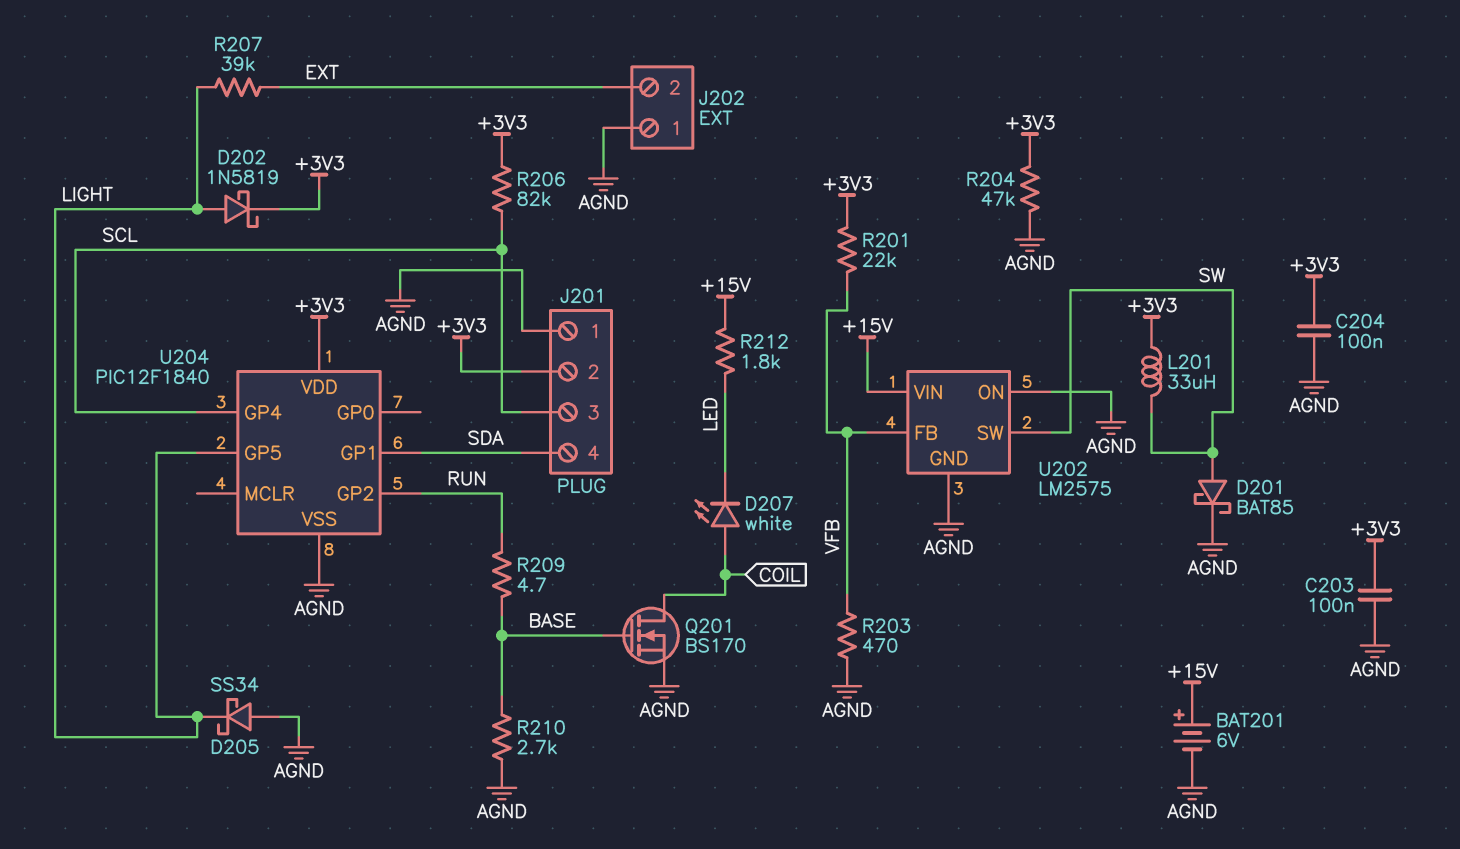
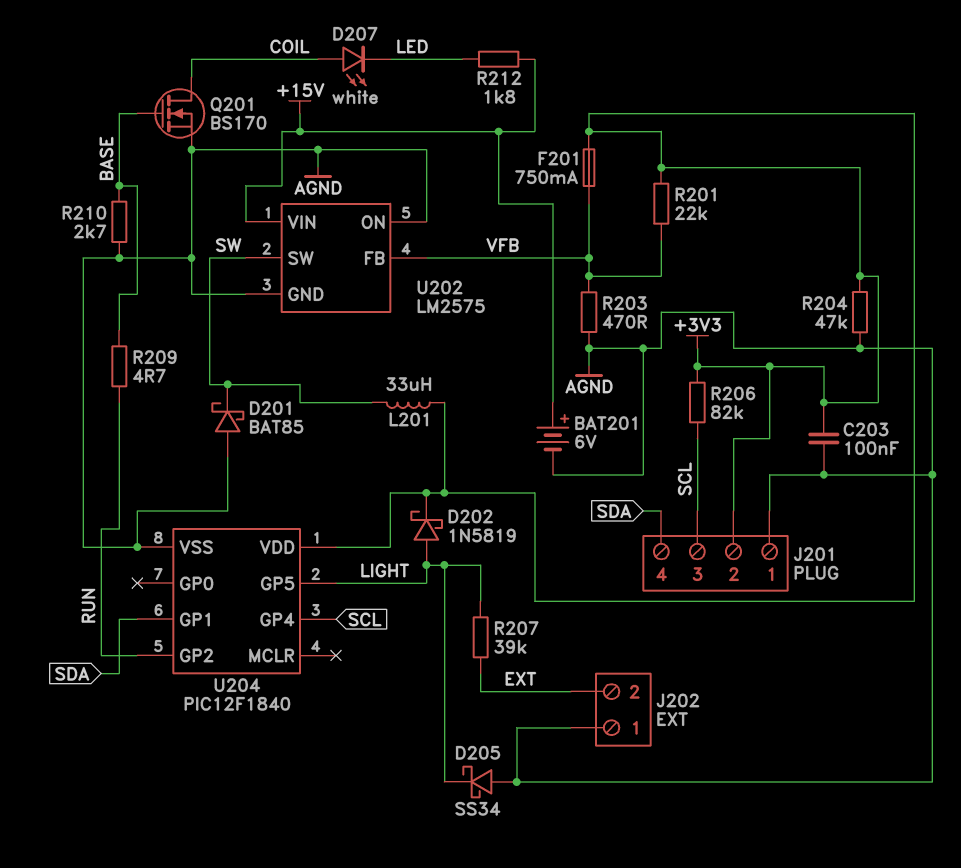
C204: 100nF (+3V3, AGND) -> none
D201: schottky BAT85 (A SW, K AGND) -> schottky BAT85 (A AGND, K SW)
F201: none -> 750mA (+3V3, VFB)

